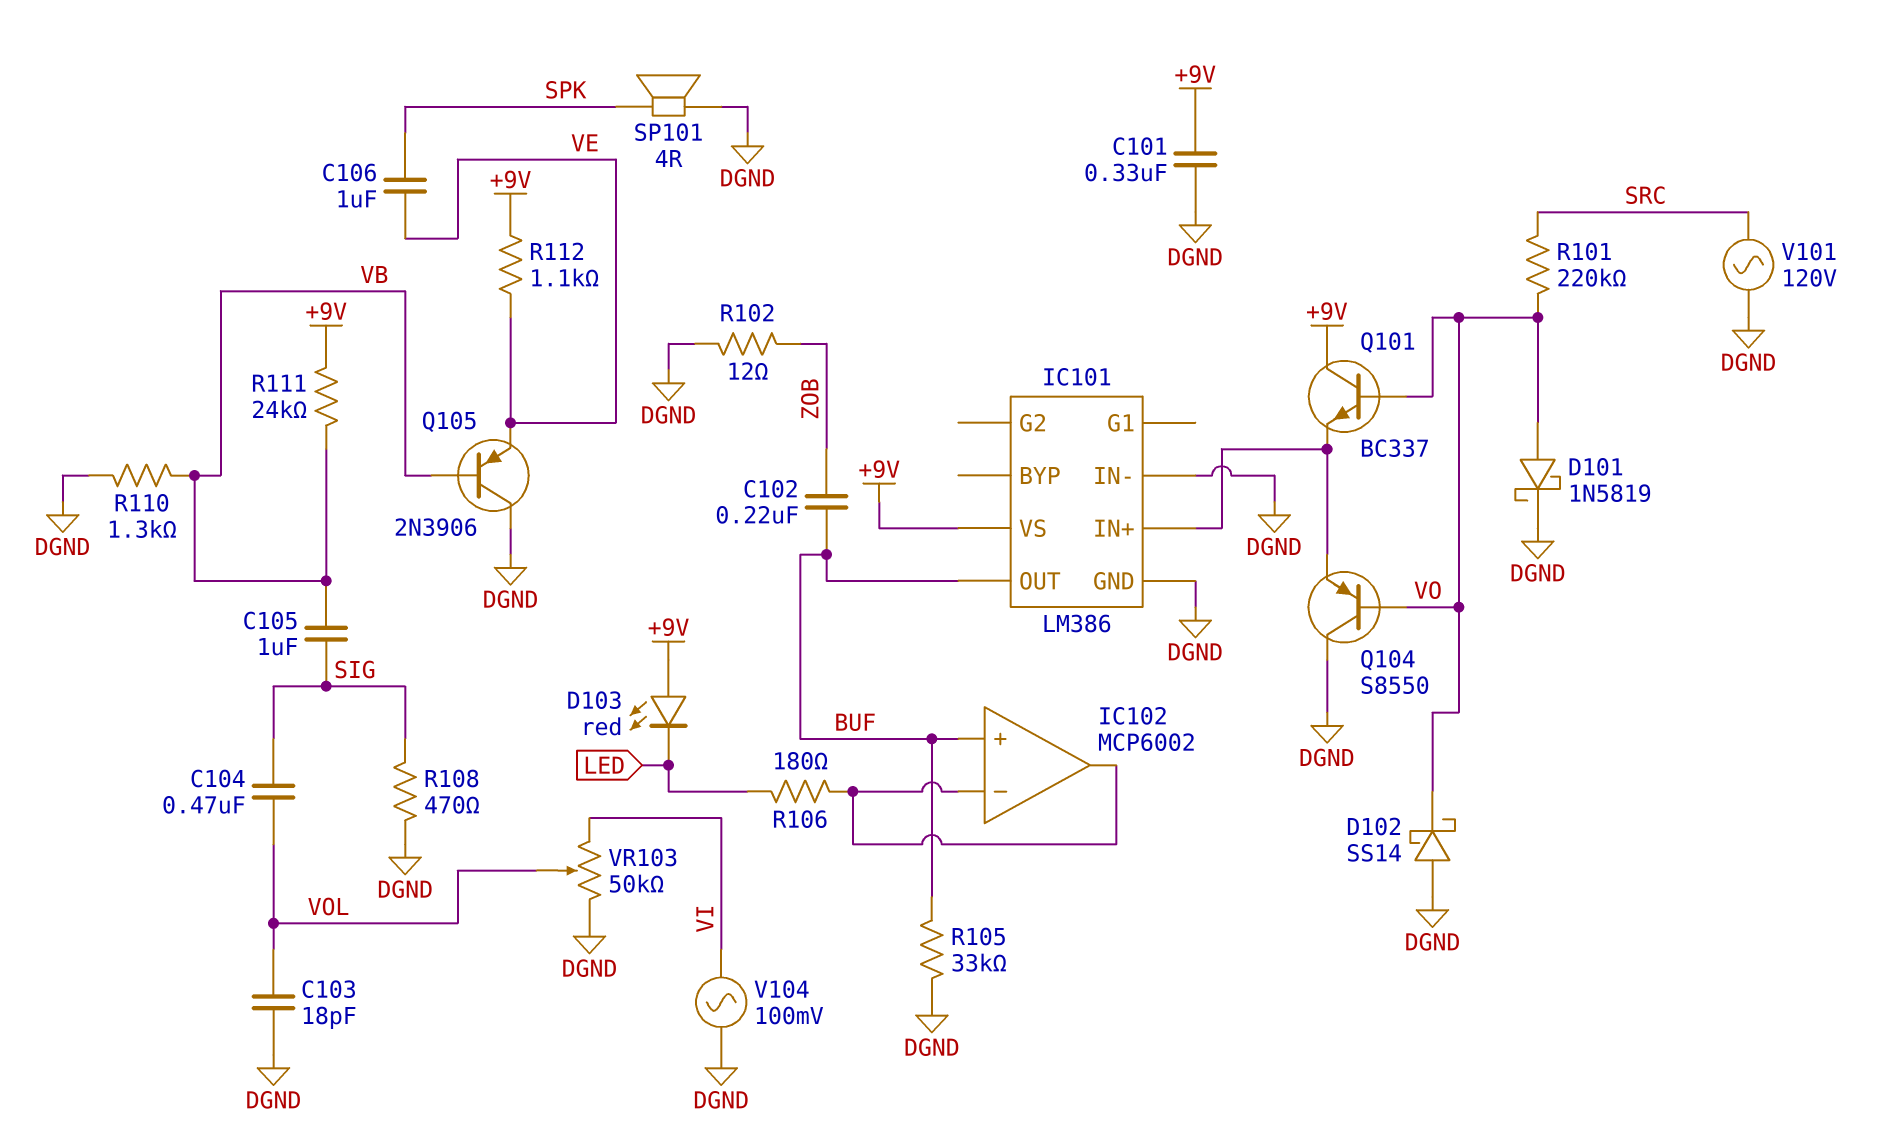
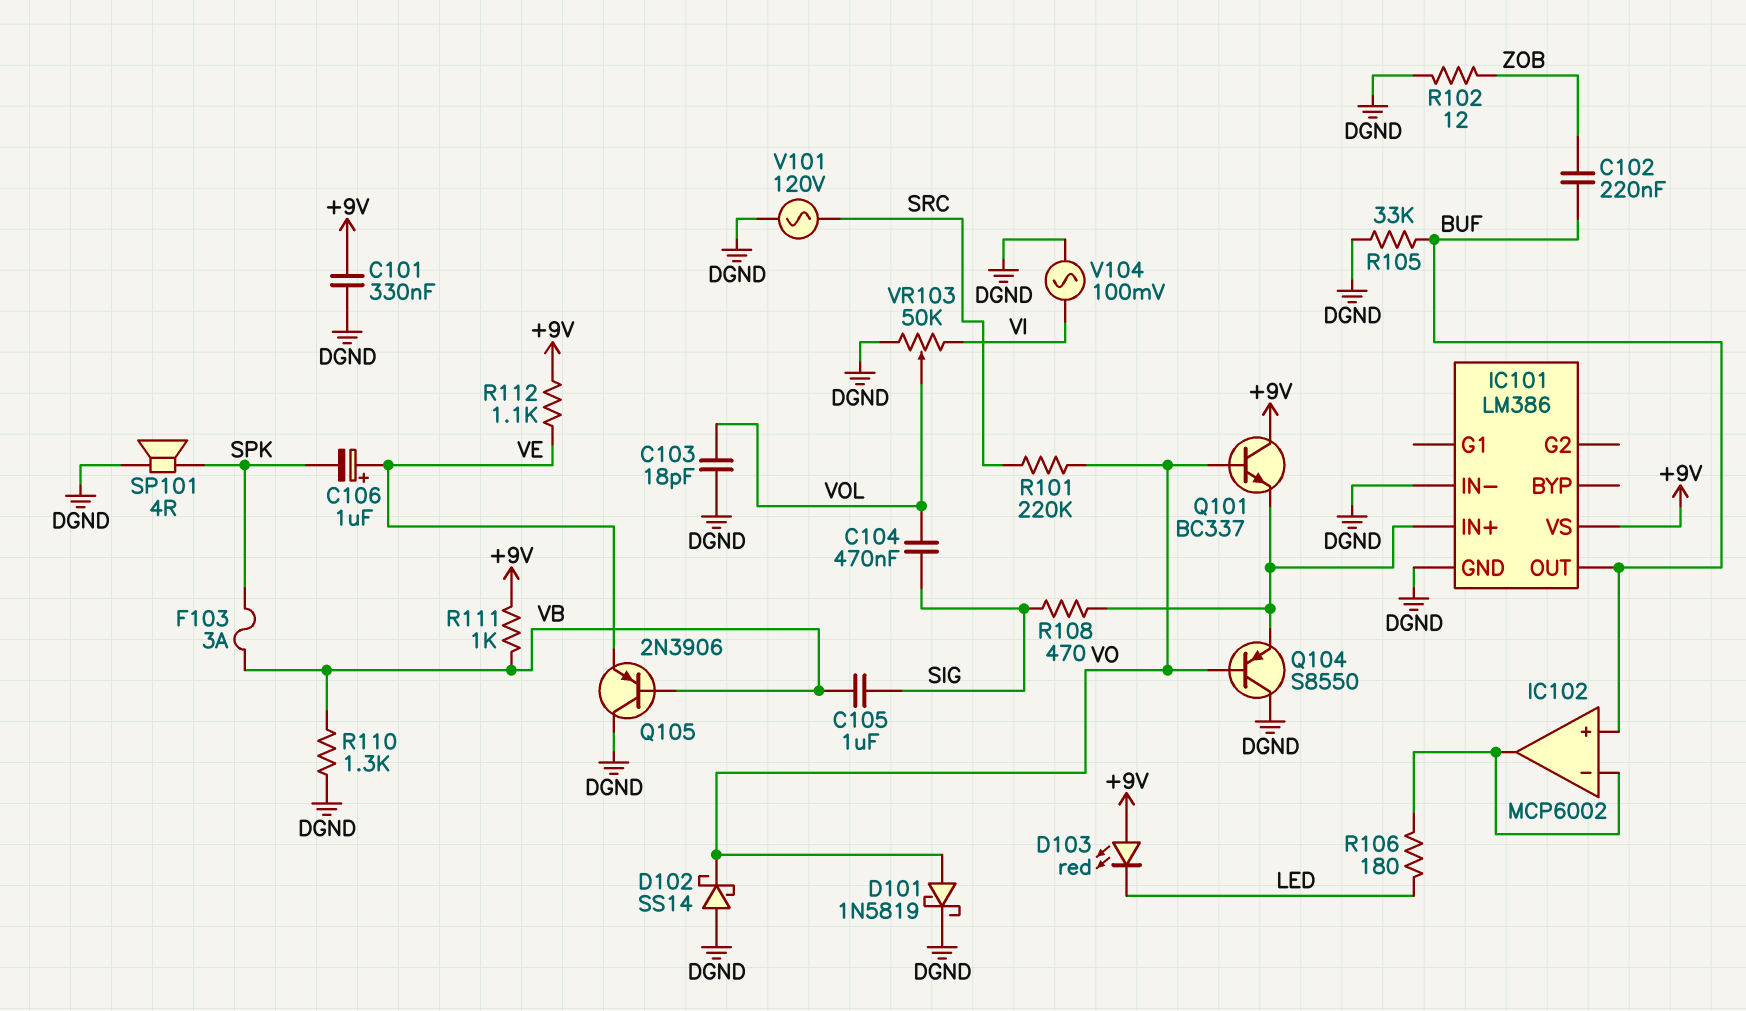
C106: 1uF (SPK, VE) -> 1uF (plus VE, minus SPK)
F103: none -> 3A (SPK, VB)
R108: 470 (DGND, SIG) -> 470 (IC101/IN+, SIG)
R111: 24k (+9V, VB) -> 1k (+9V, VB)

